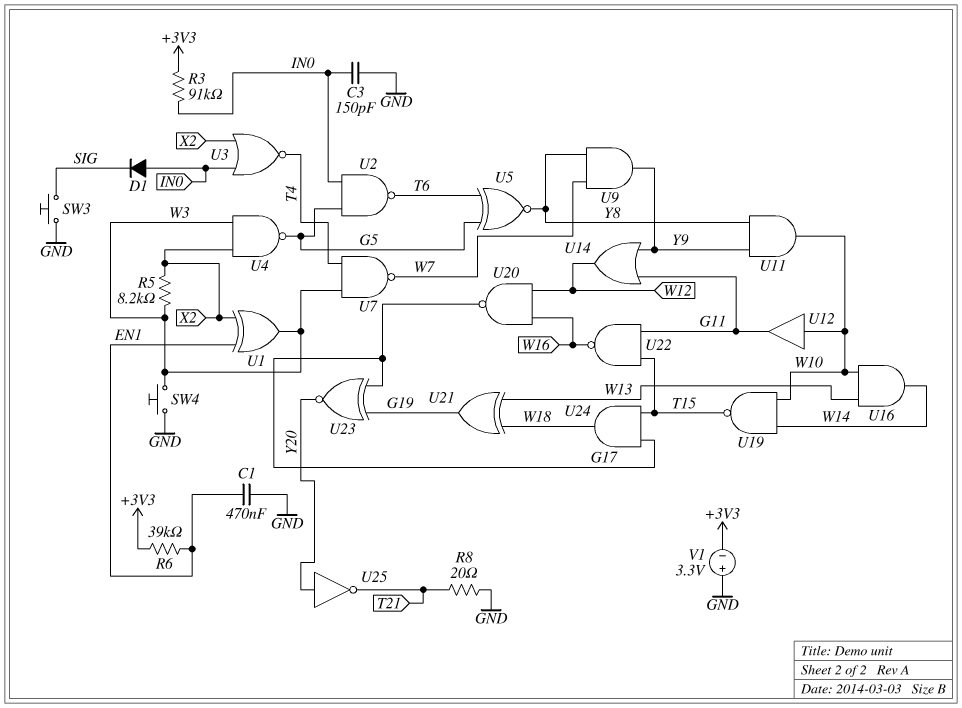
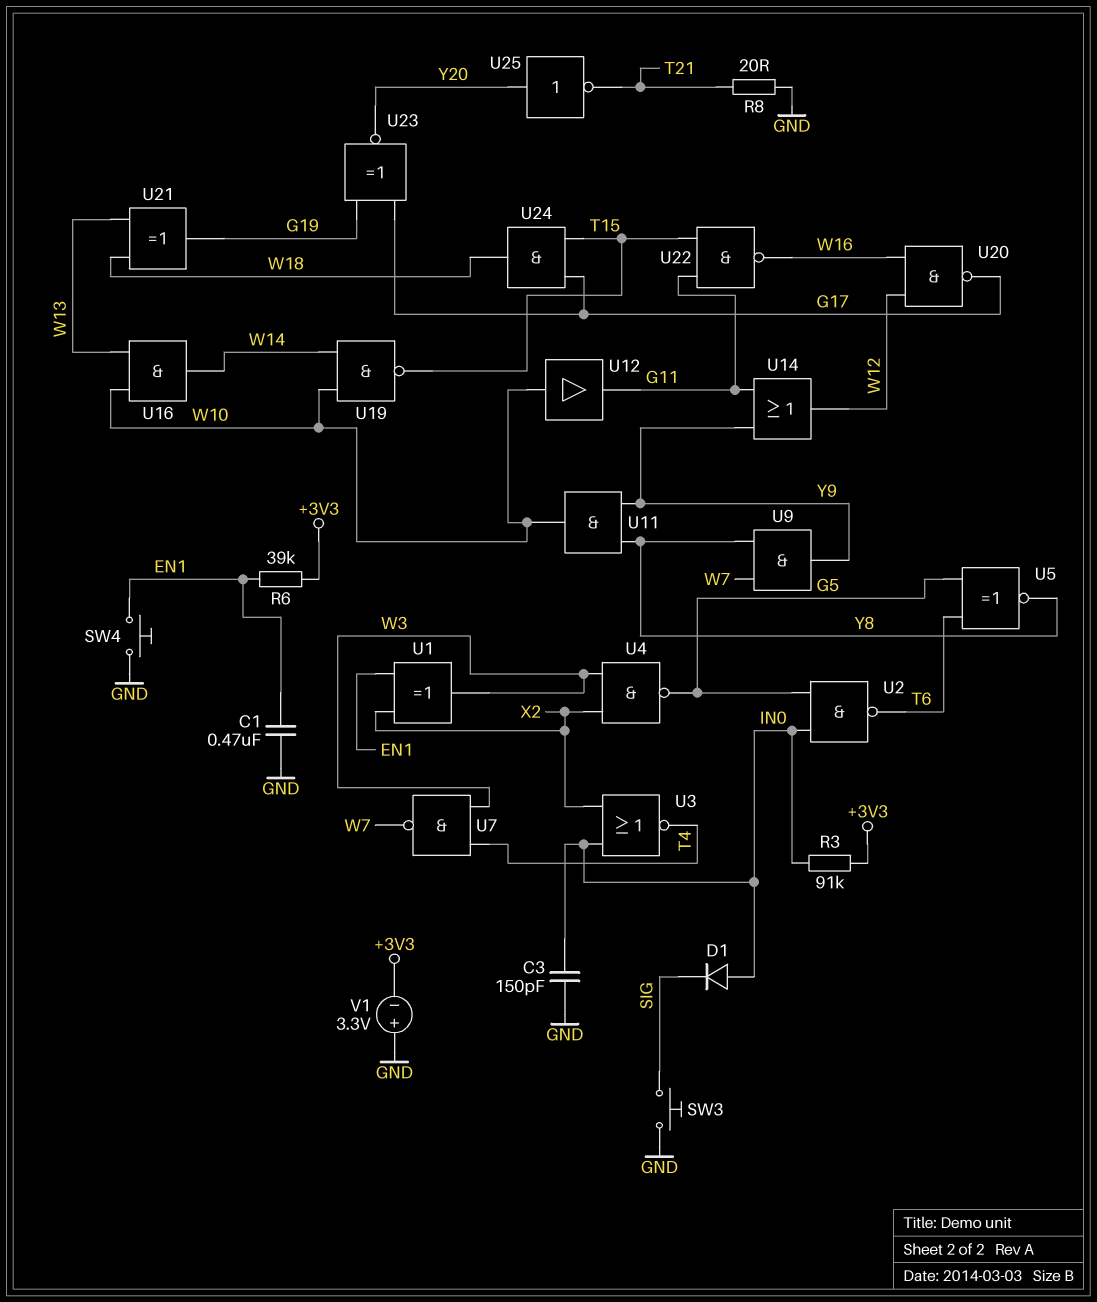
R5: 8.2k (W3, X2) -> none
SW4: button (GND, W3) -> button (EN1, GND)

